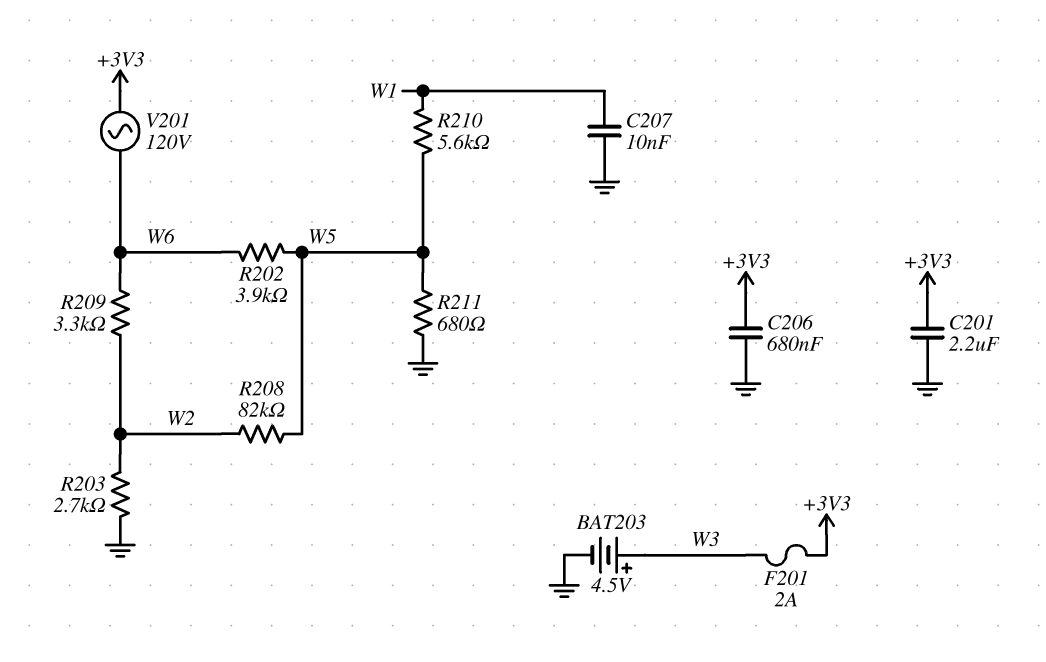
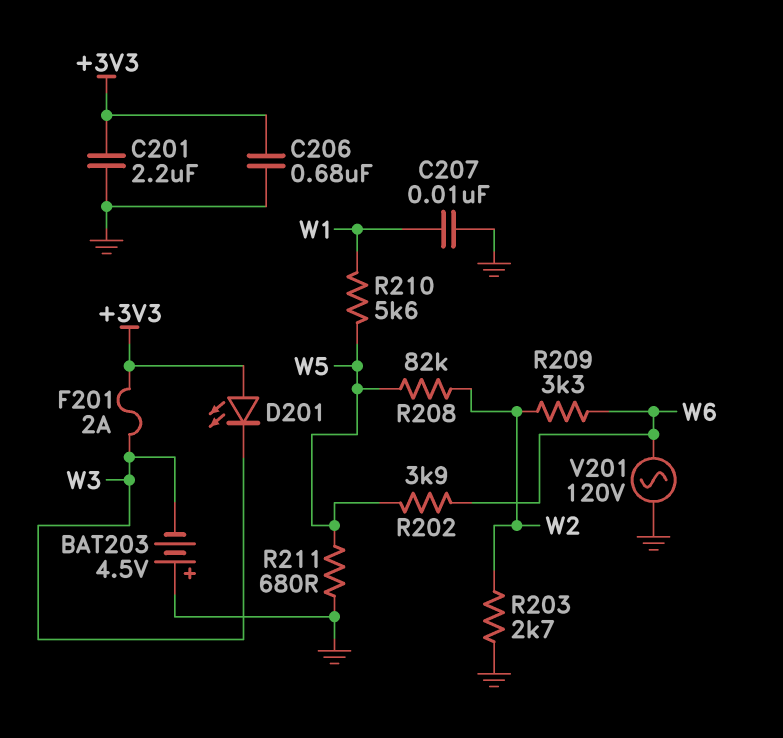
BAT203: 4.5V (plus W3, minus GND) -> 4.5V (plus GND, minus W3)
D201: none -> LED (A +3V3, K W3)
V201: AC 120V (+3V3, W6) -> AC 120V (GND, W6)

